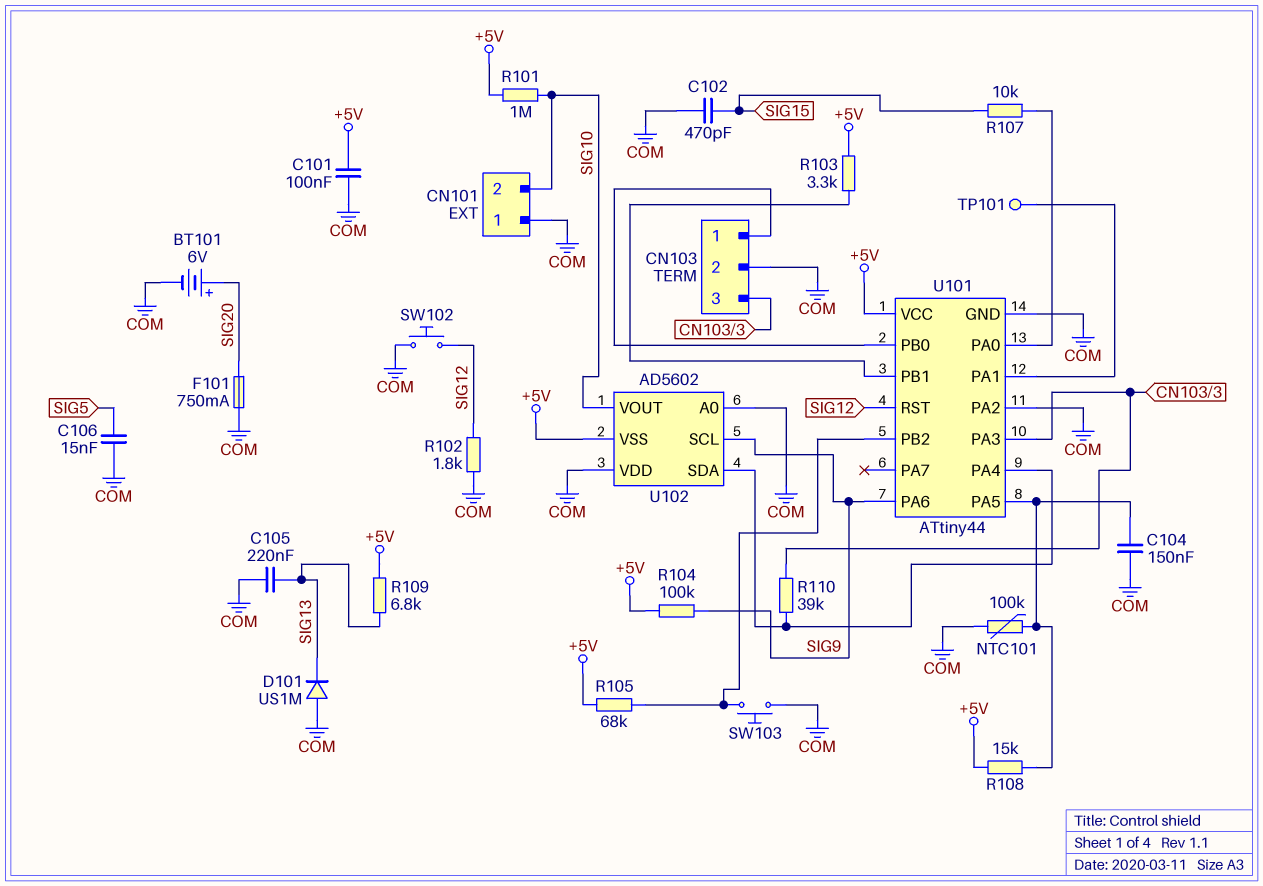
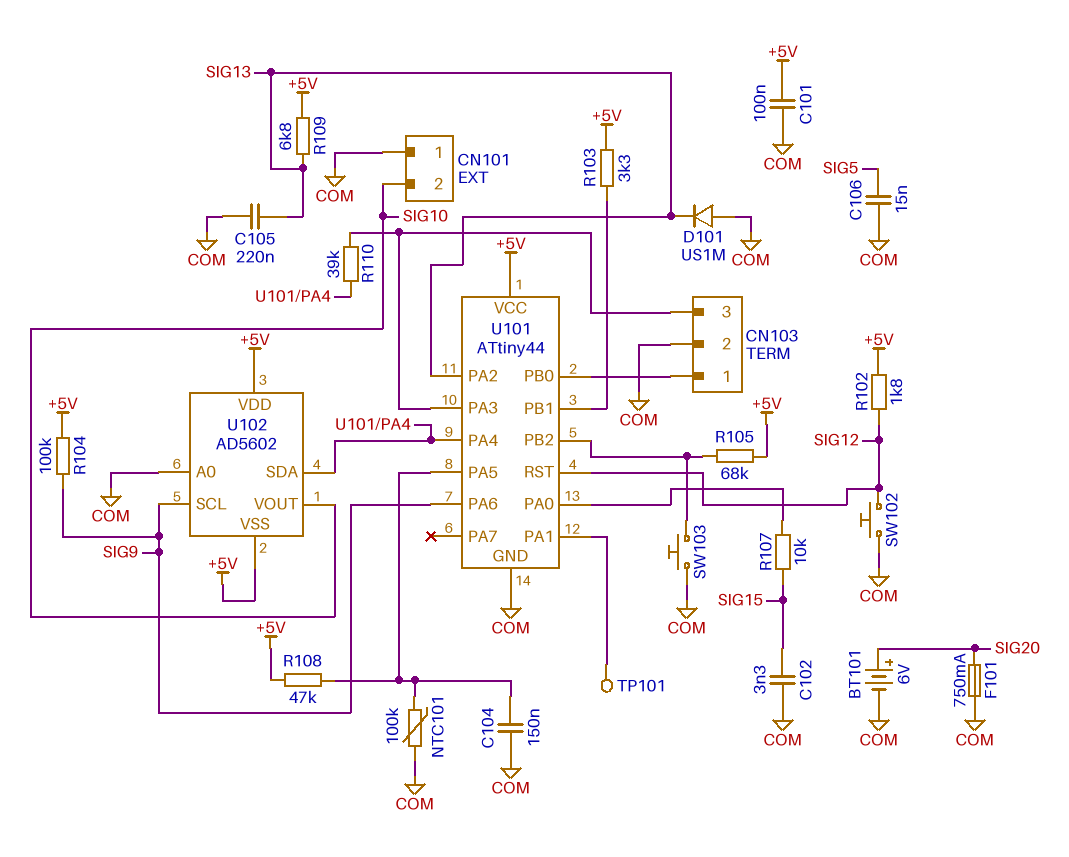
C102: 470pF (COM, SIG15) -> 3.3nF (COM, SIG15)
R101: 1M (+5V, SIG10) -> none
R102: 1.8k (COM, SIG12) -> 1.8k (+5V, SIG12)
R108: 15k (+5V, U101/PA5) -> 47k (+5V, U101/PA5)
U101 pin PA2: COM -> SIG13
U102 pin VDD: COM -> +5V

